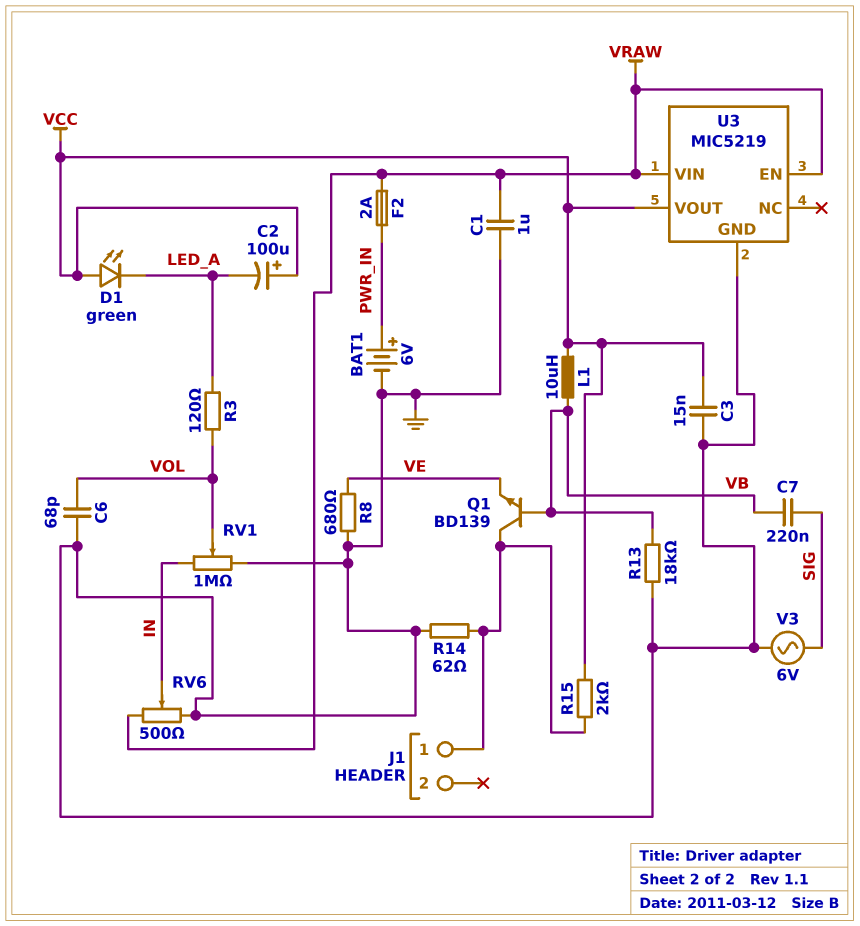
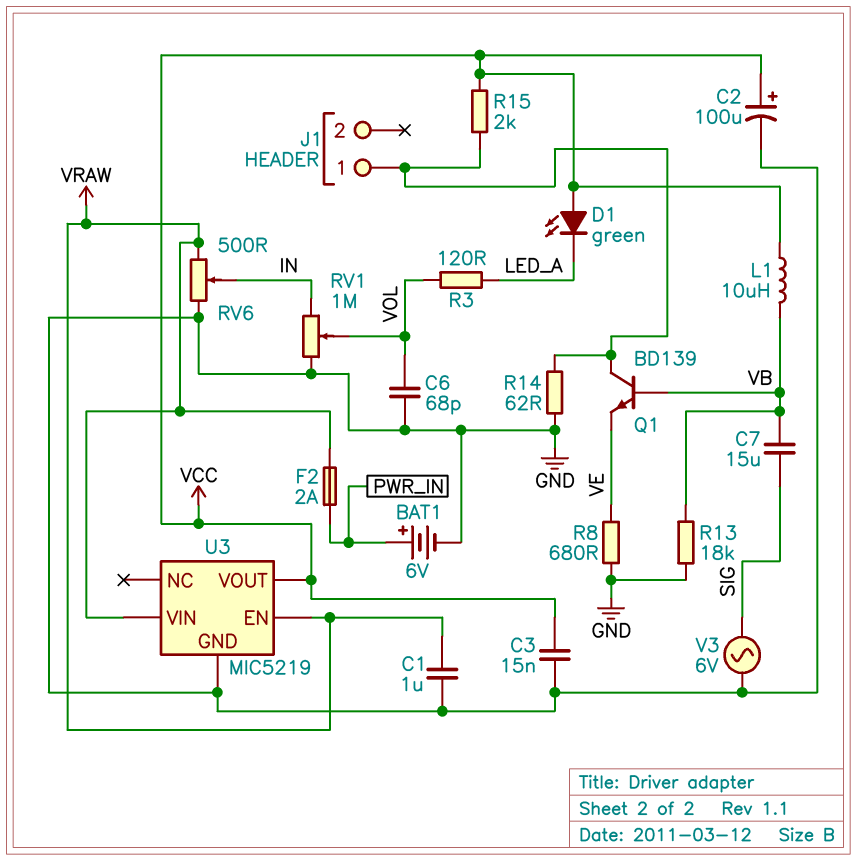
C2: 100uF (plus VCC, minus LED_A) -> 100uF (plus VCC, minus GND)
C7: 220nF (SIG, VB) -> 15uF (SIG, VB)

